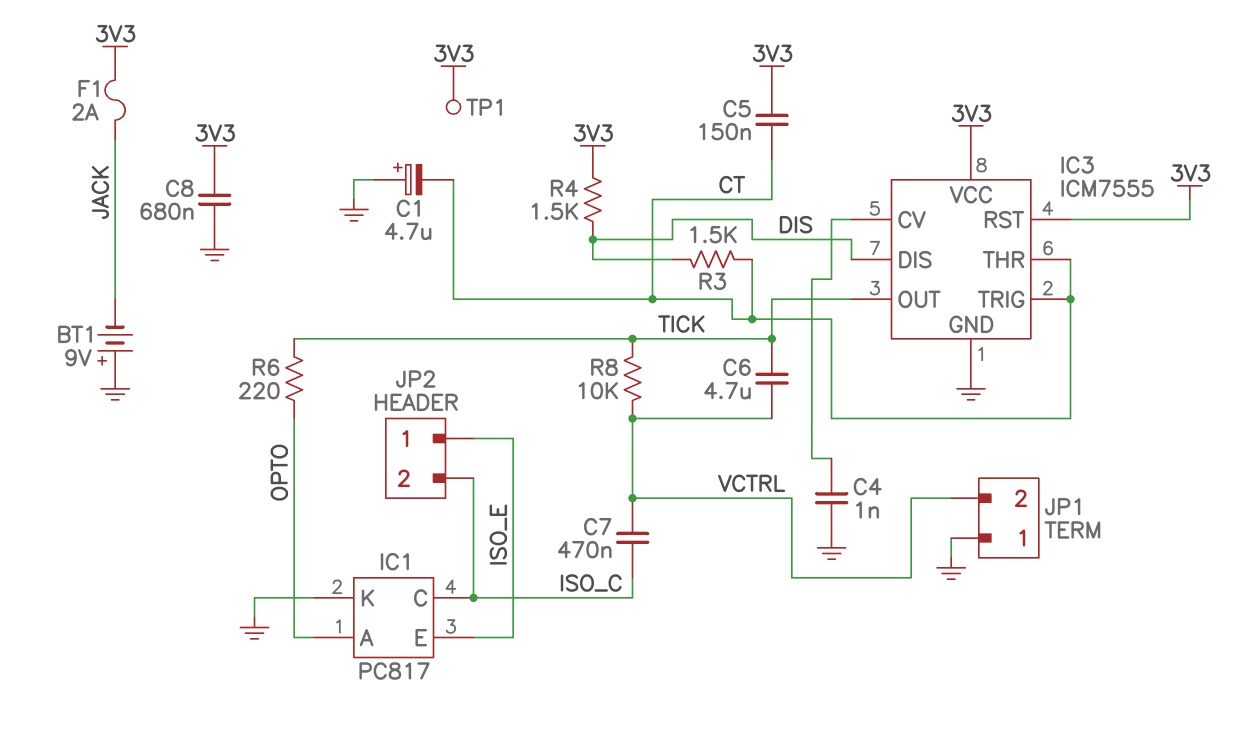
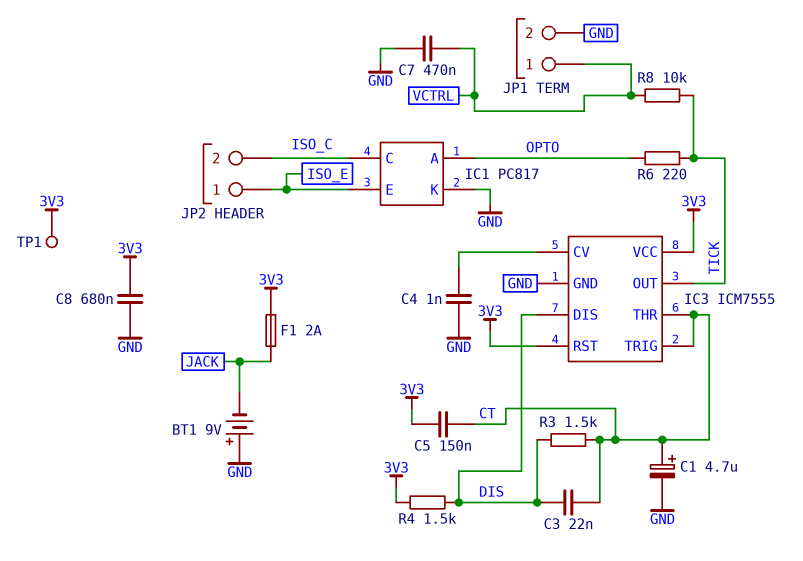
C1: 4.7uF (plus GND, minus CT) -> 4.7uF (plus CT, minus GND)
C3: none -> 22nF (CT, DIS)
C6: 4.7uF (TICK, VCTRL) -> none
C7: 470nF (ISO_C, VCTRL) -> 470nF (GND, VCTRL)
JP1 pin 1: GND -> VCTRL
JP1 pin 2: VCTRL -> GND

